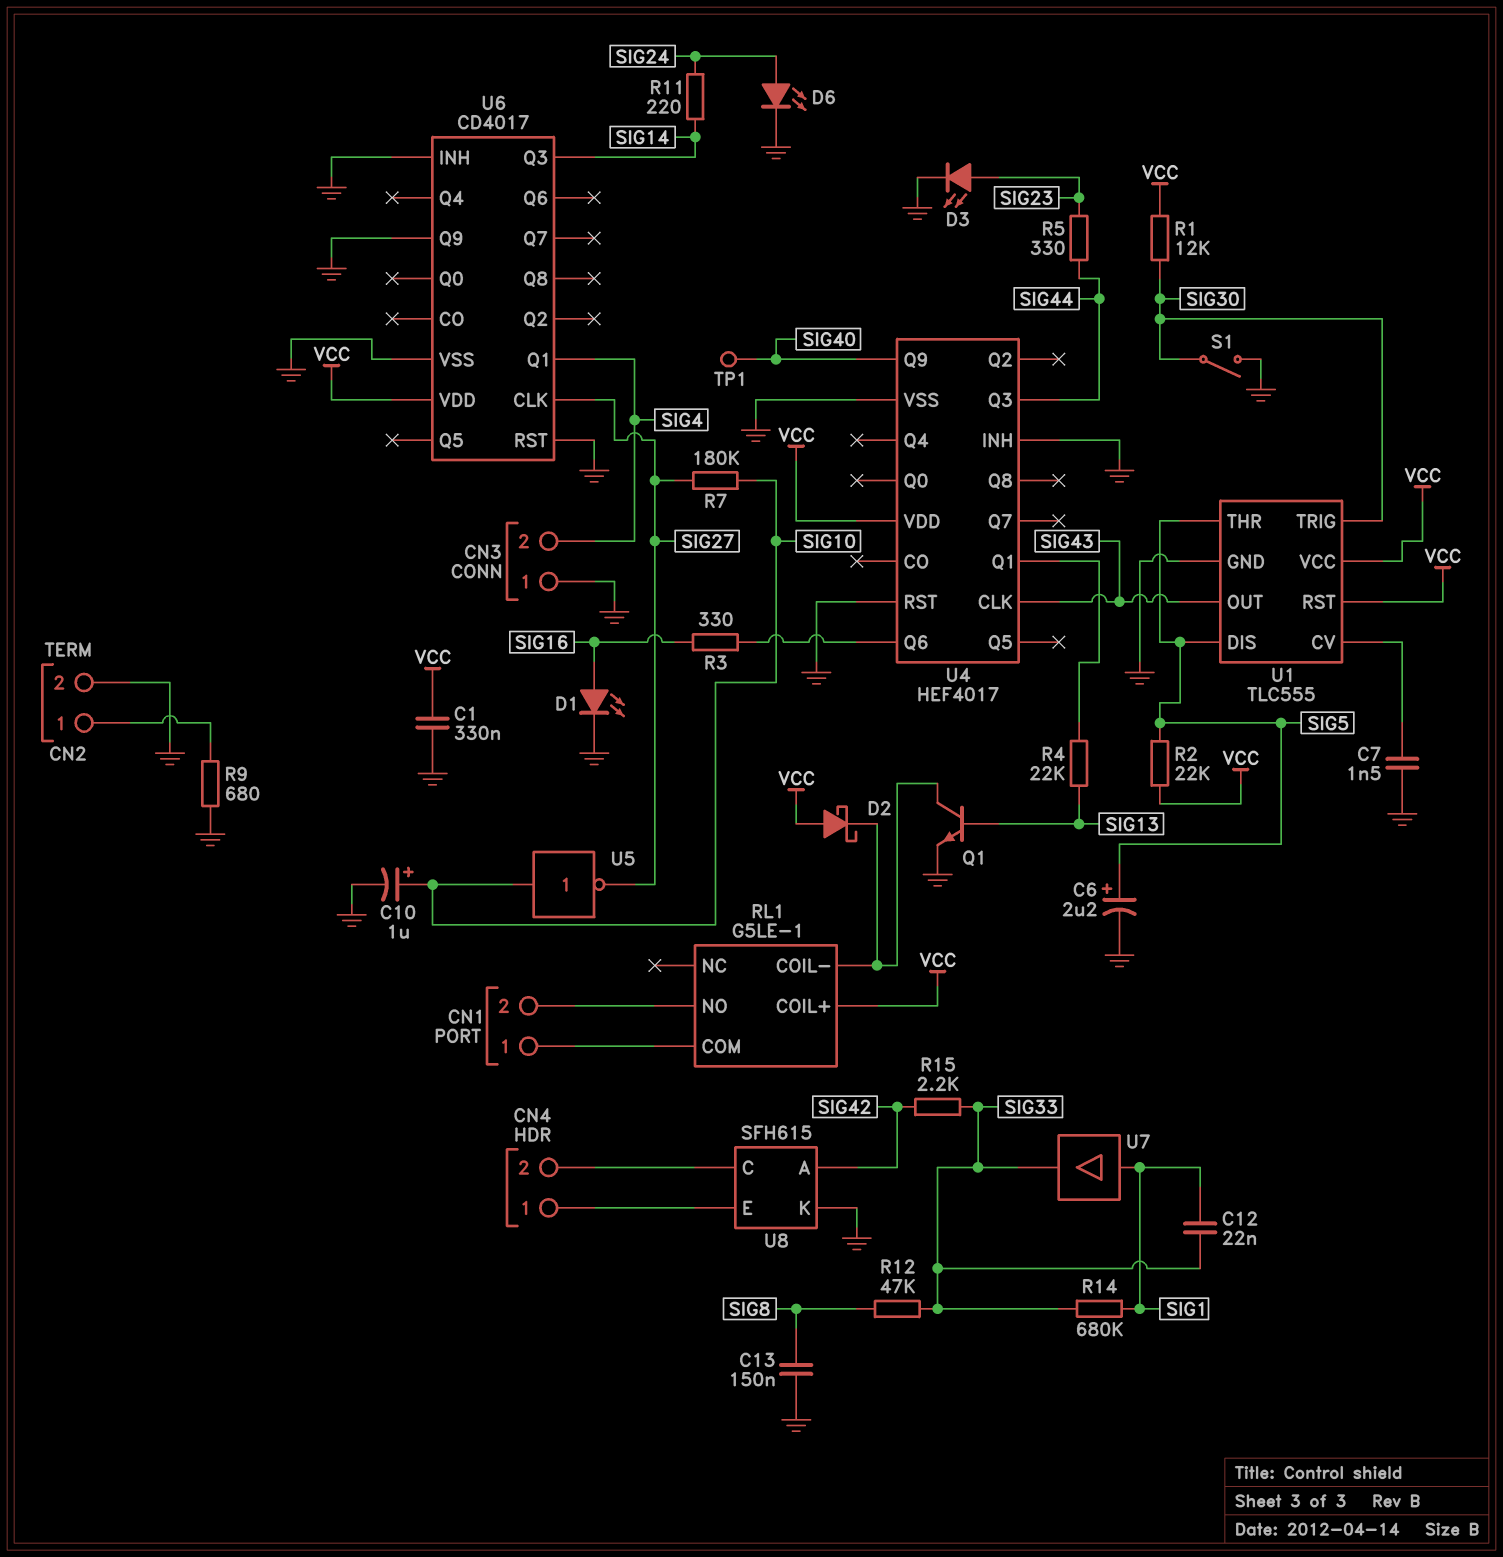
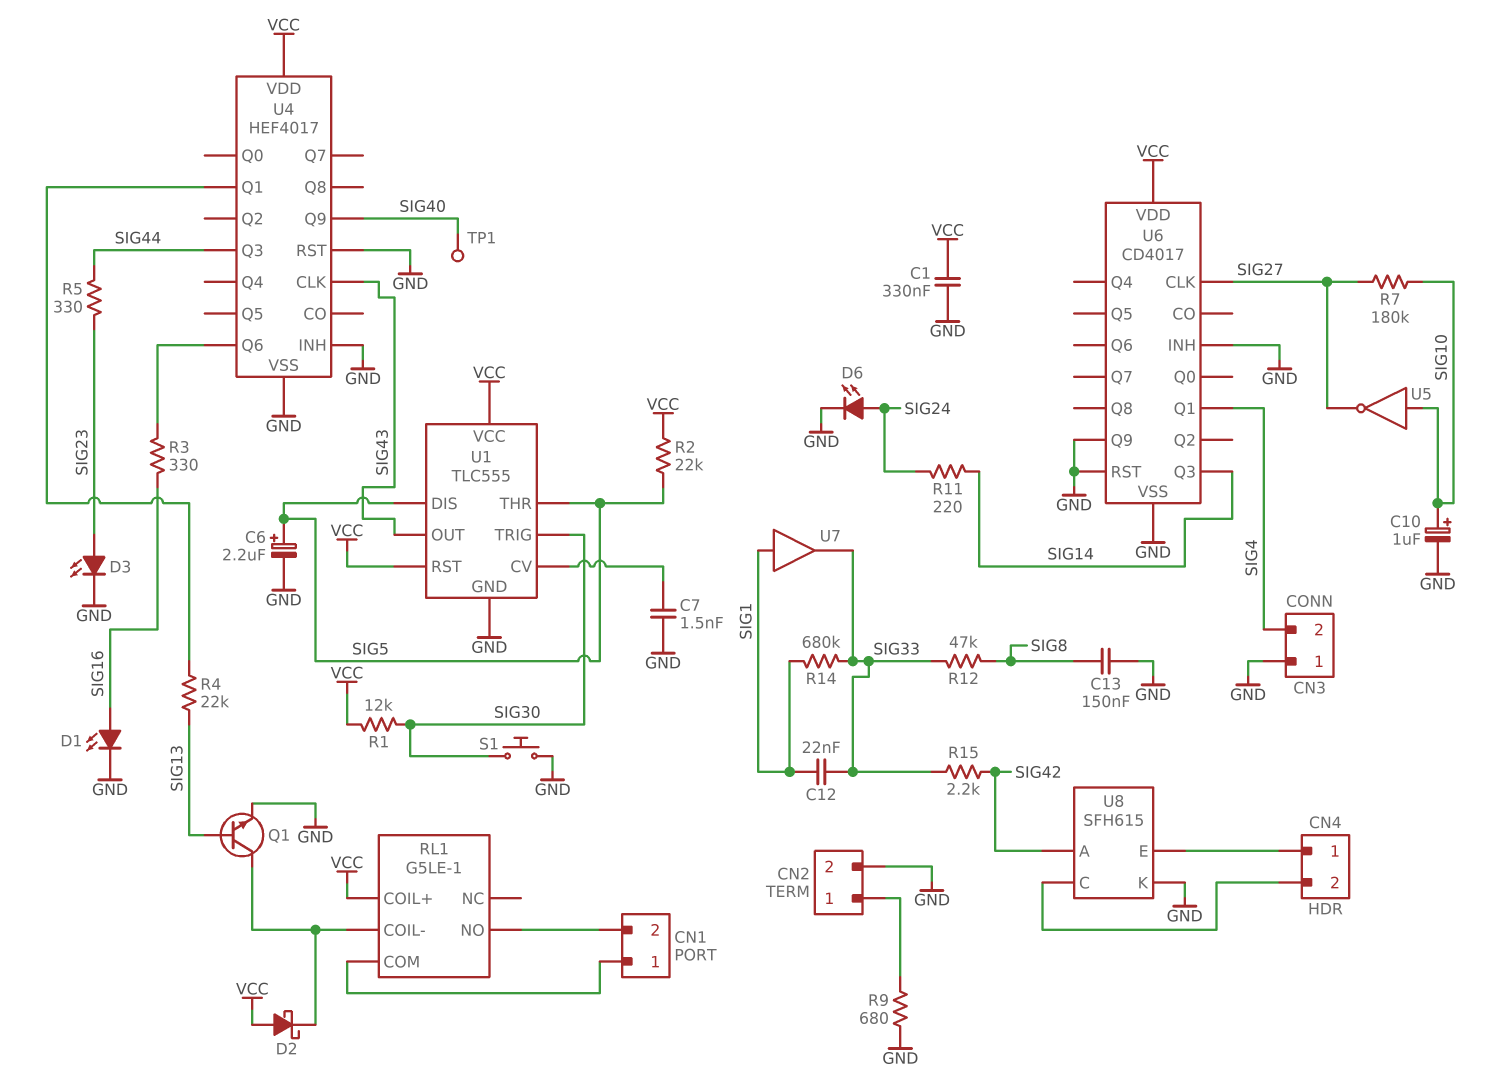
S1: switch (GND, SIG30) -> button (GND, SIG30)

